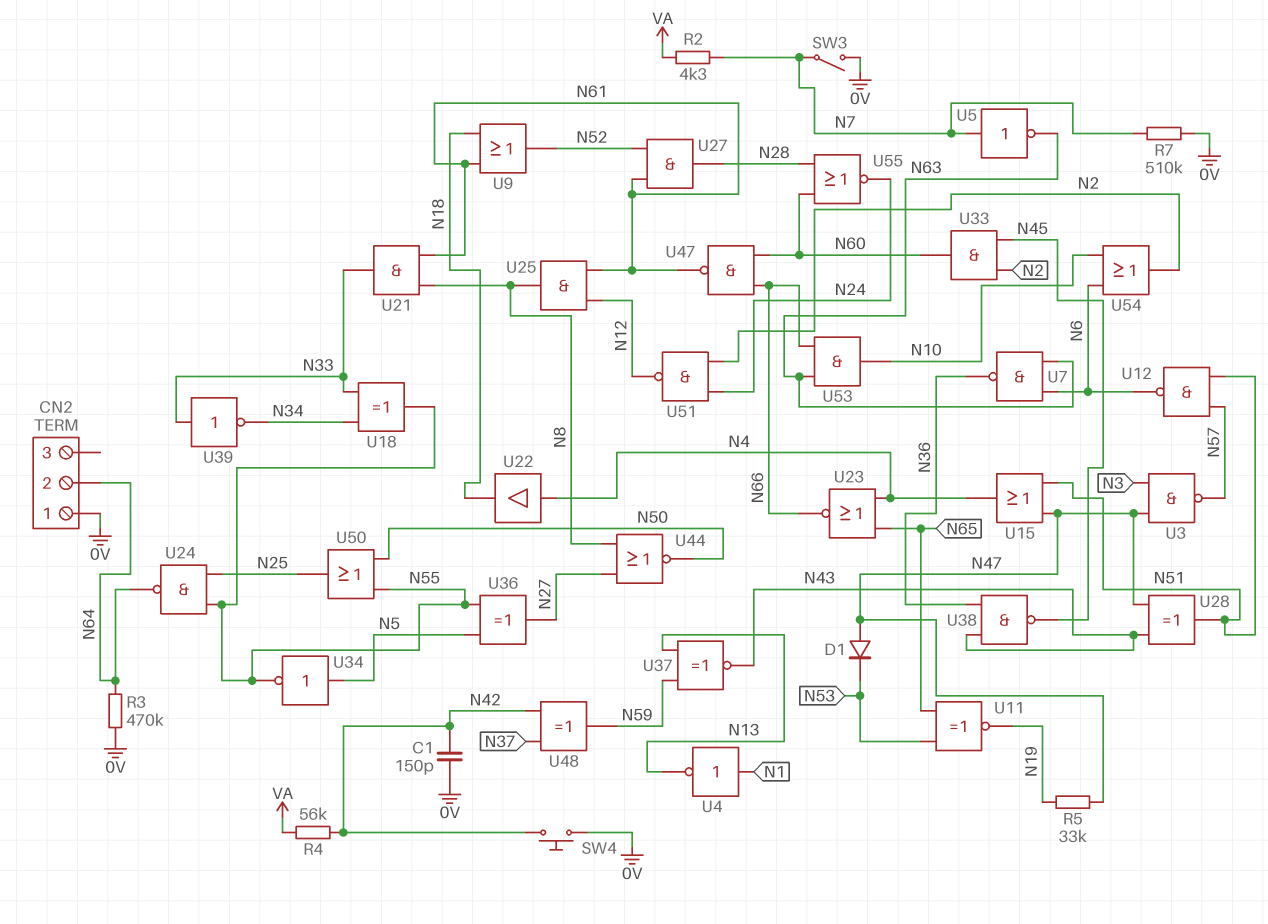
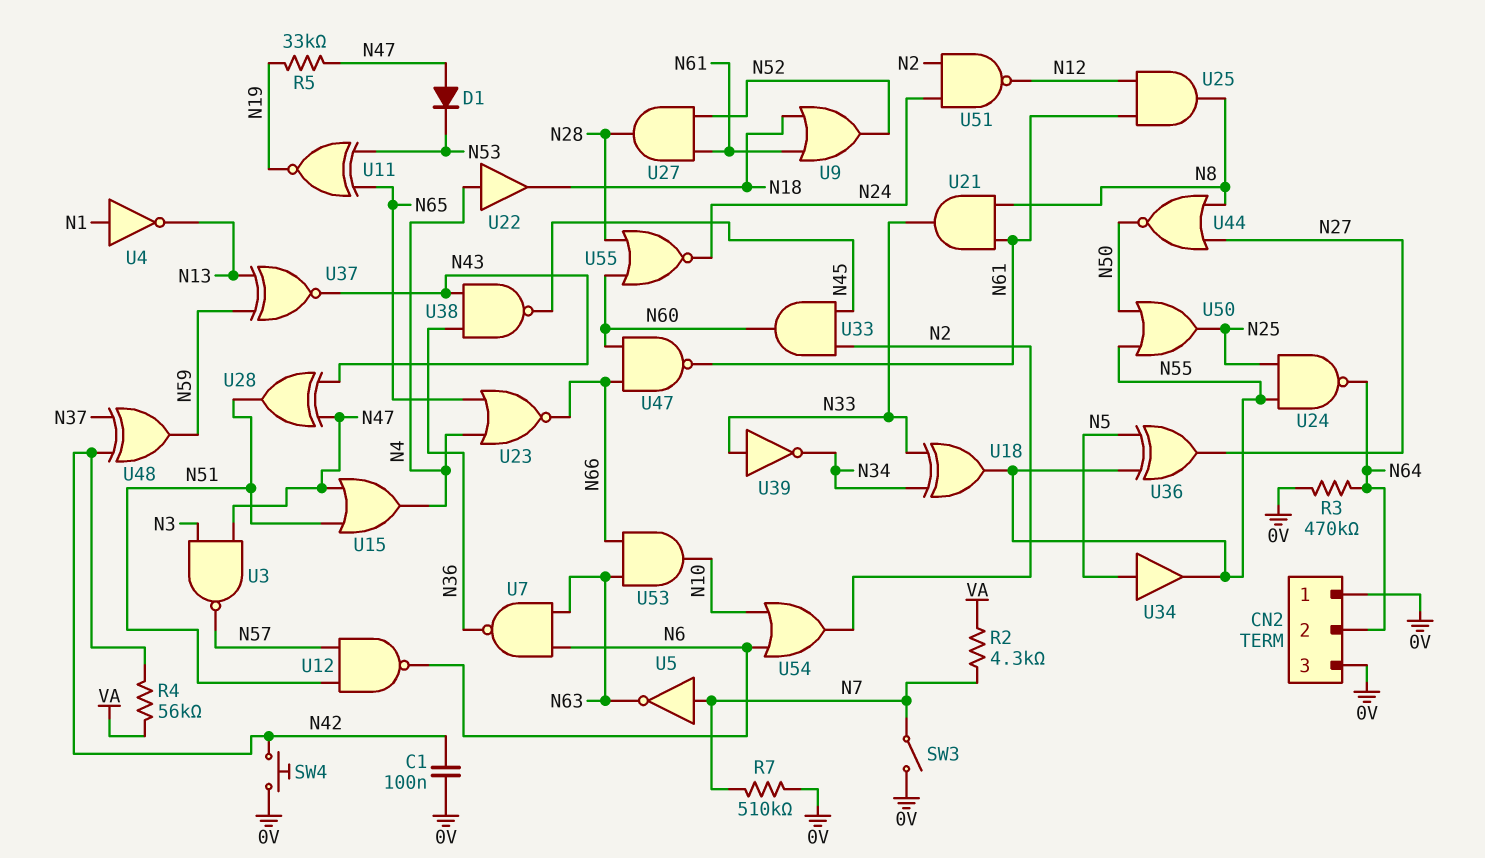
C1: 150pF (0V, N42) -> 100nF (0V, N42)
CN2 pin 3: none -> 0V
U34: NOT (in N5, out N55) -> buffer (in N5, out N55)

